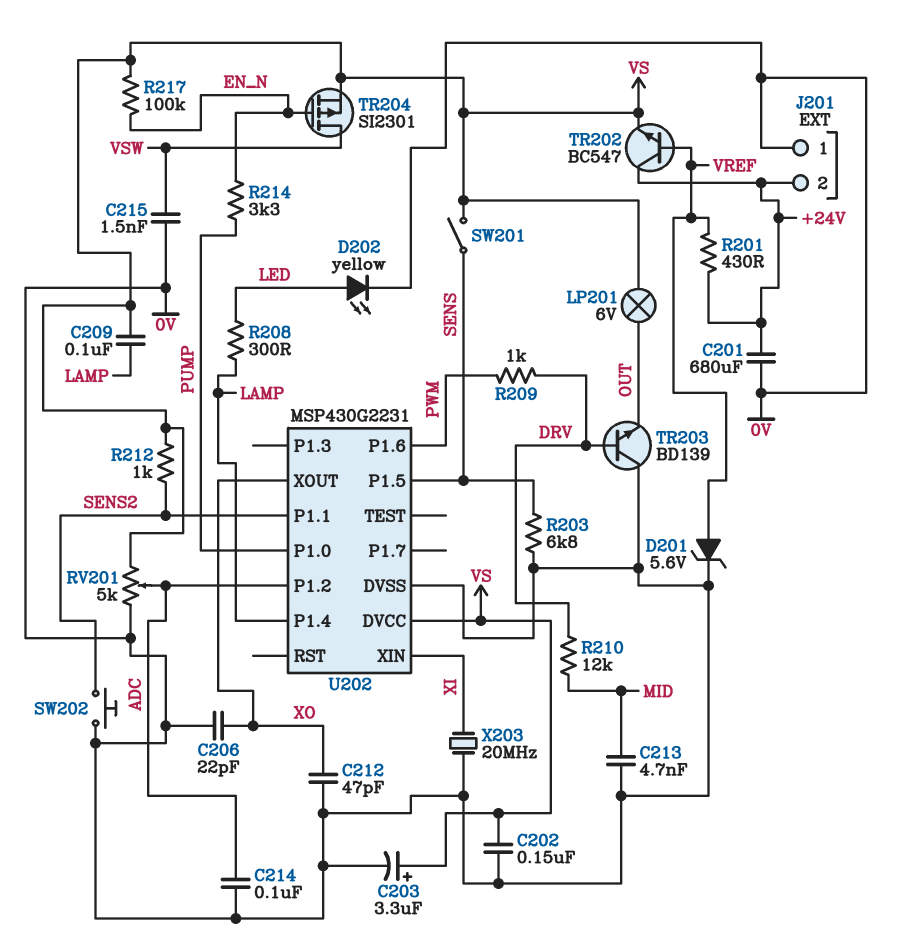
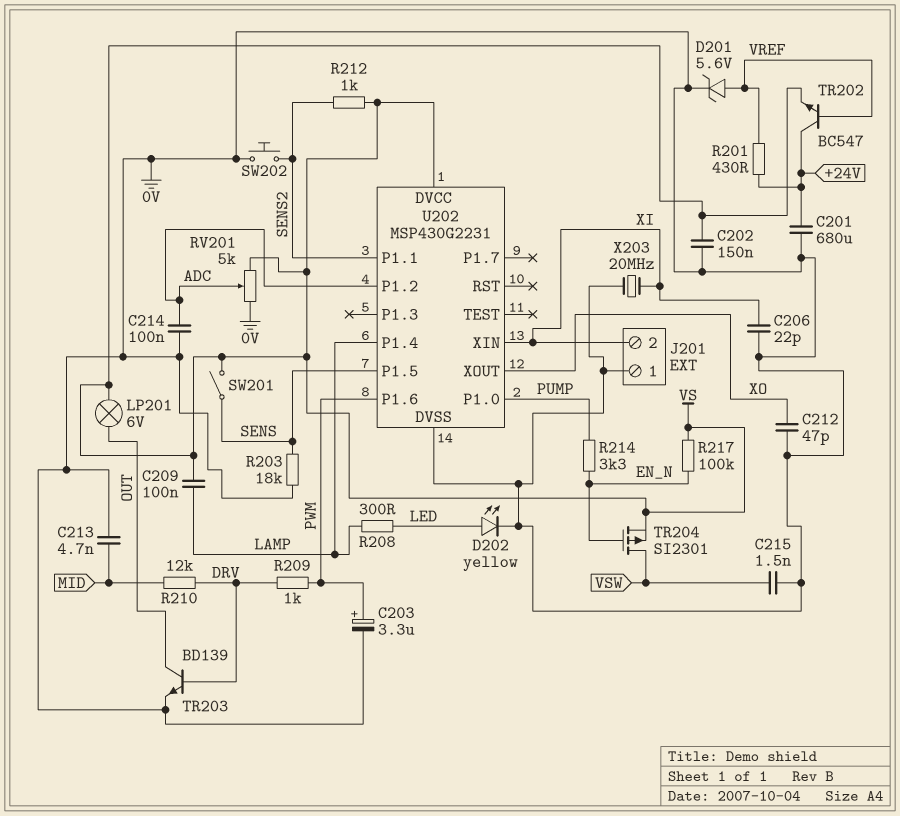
C203: 3.3uF (plus VS, minus 0V) -> 3.3uF (plus PWM, minus 0V)
C206: 22pF (0V, XO) -> 22pF (0V, XI)
J201 pin 2: +24V -> XI
R203: 6.8k (0V, SENS) -> 18k (0V, SENS)
TR203: NPN BD139 (B DRV, C 0V, E OUT) -> NPN BD139 (B DRV, C OUT, E 0V)

